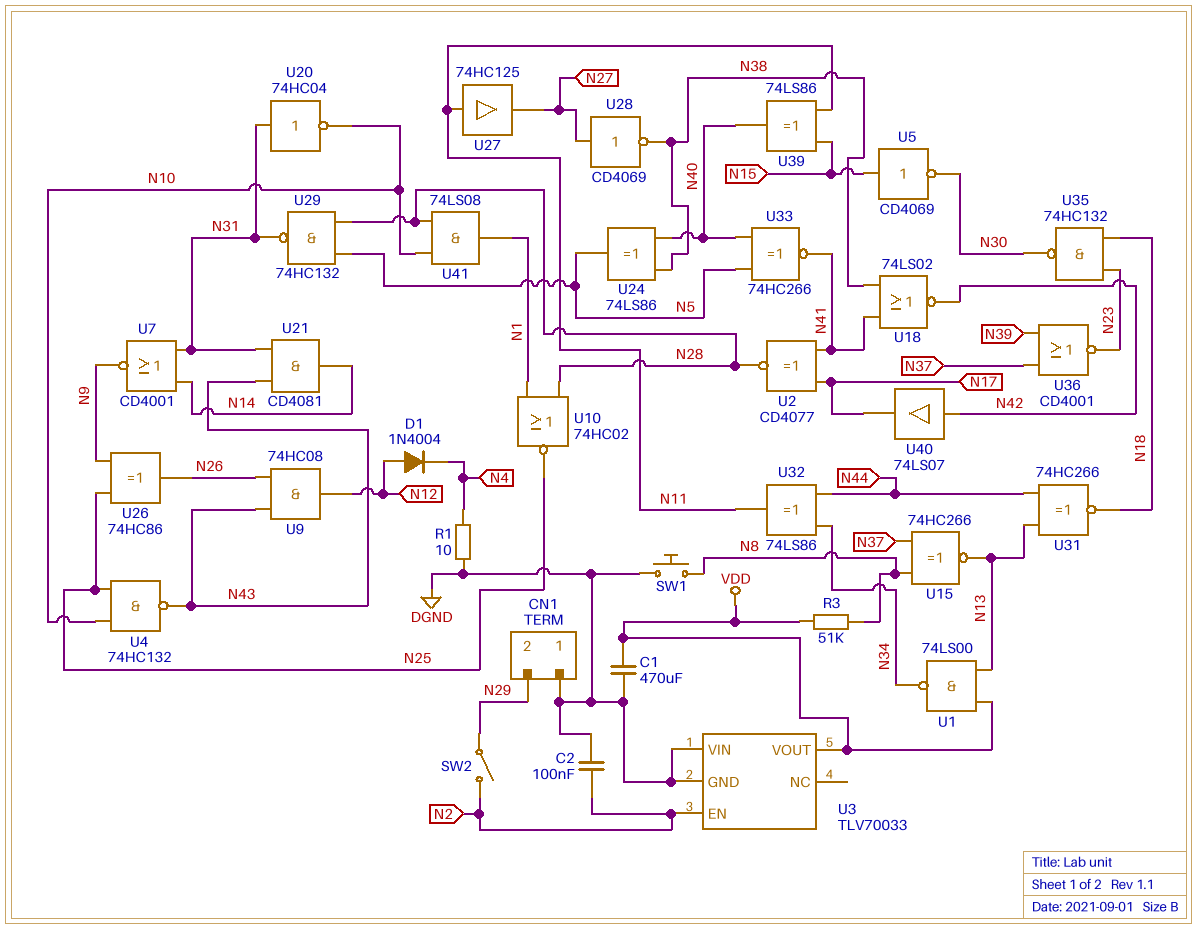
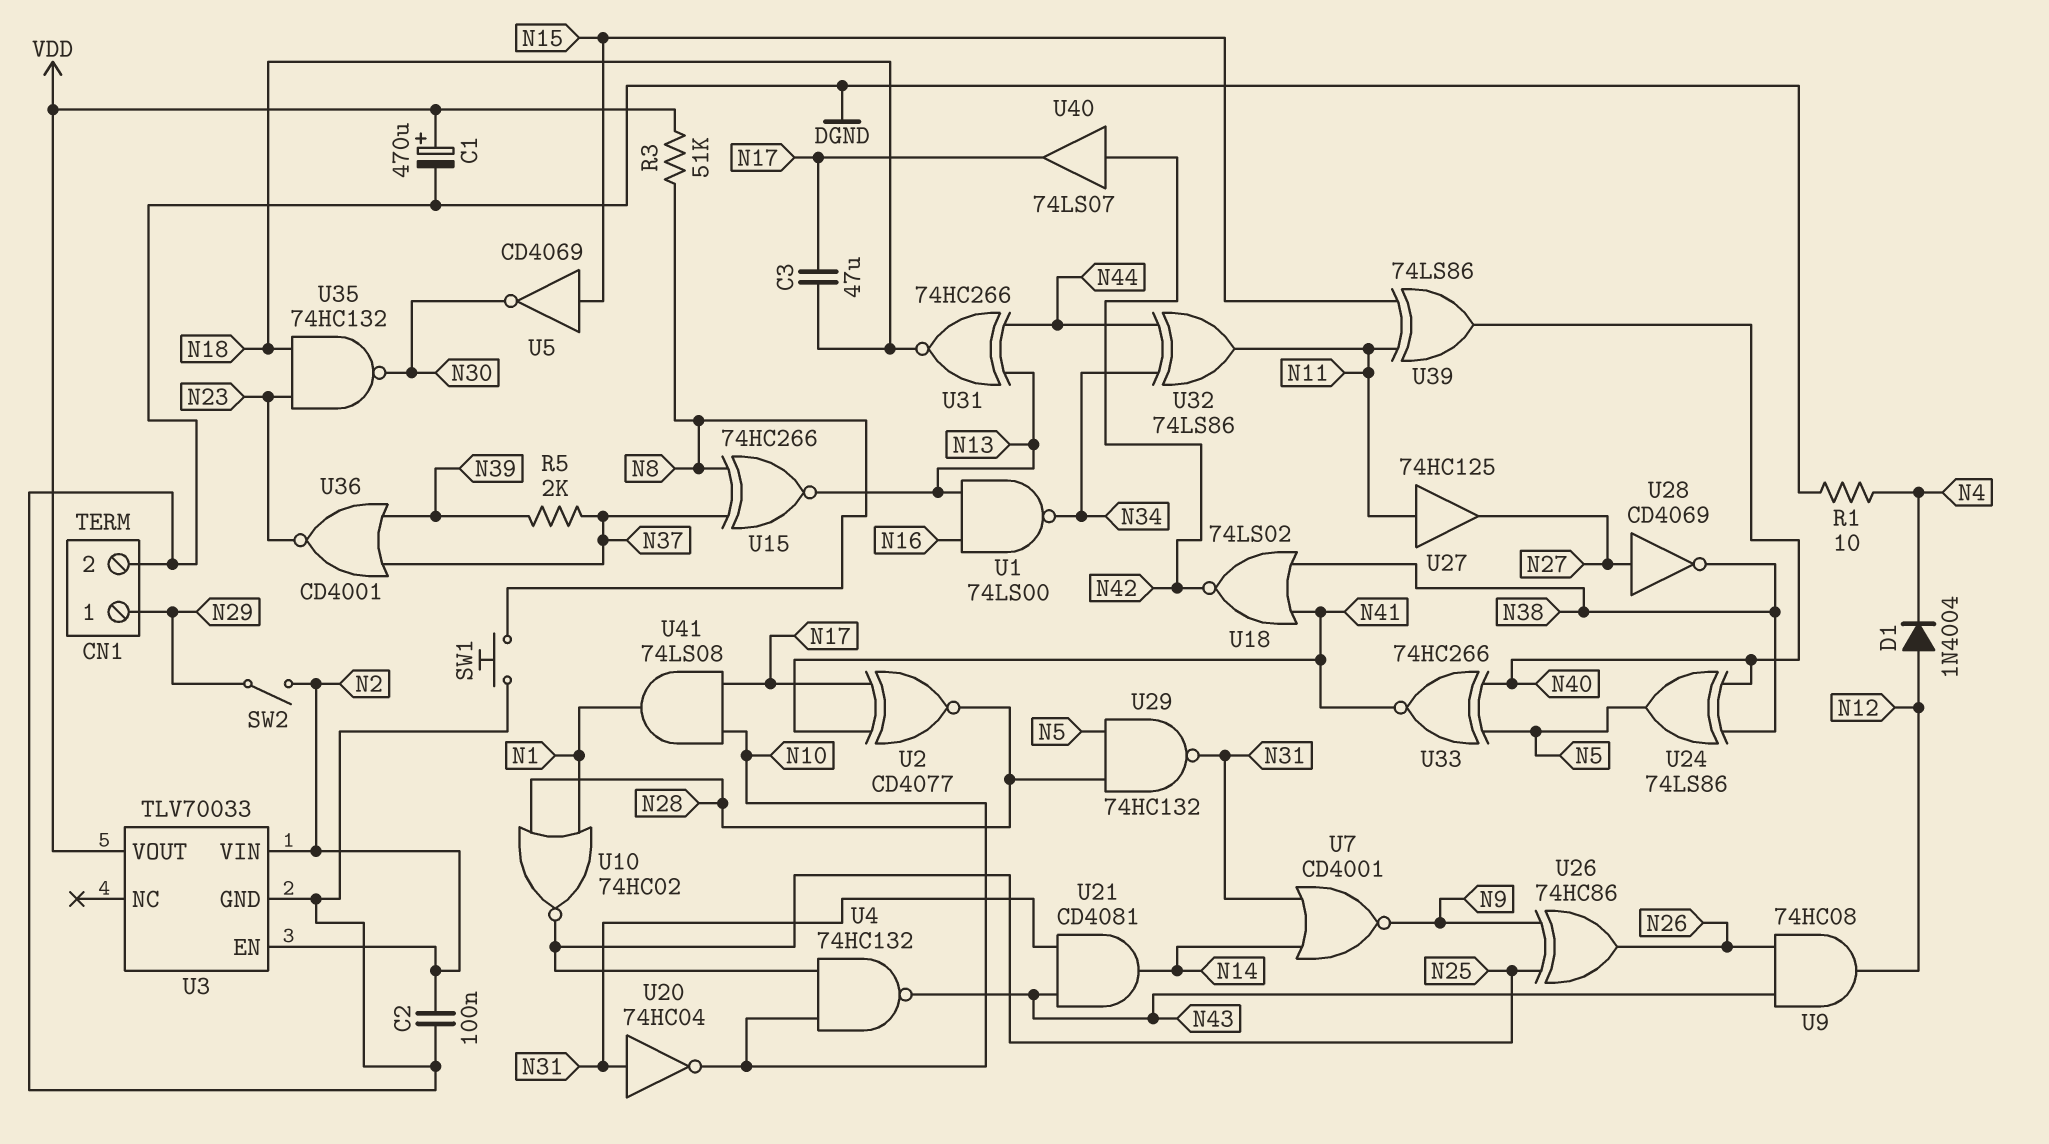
C1: 470uF (DGND, VDD) -> 470uF (plus VDD, minus DGND)
C3: none -> 47uF (N17, N18)
CN1 pin 1: DGND -> N29
CN1 pin 2: N29 -> DGND
R5: none -> 2k (N37, N39)
U1: NAND 74LS00 (in N13, in VDD, out N34) -> NAND 74LS00 (in N13, in N16, out N34)
U3 pin VIN: DGND -> N2
U41: AND 74LS08 (in N10, in N28, out N1) -> AND 74LS08 (in N10, in N17, out N1)

